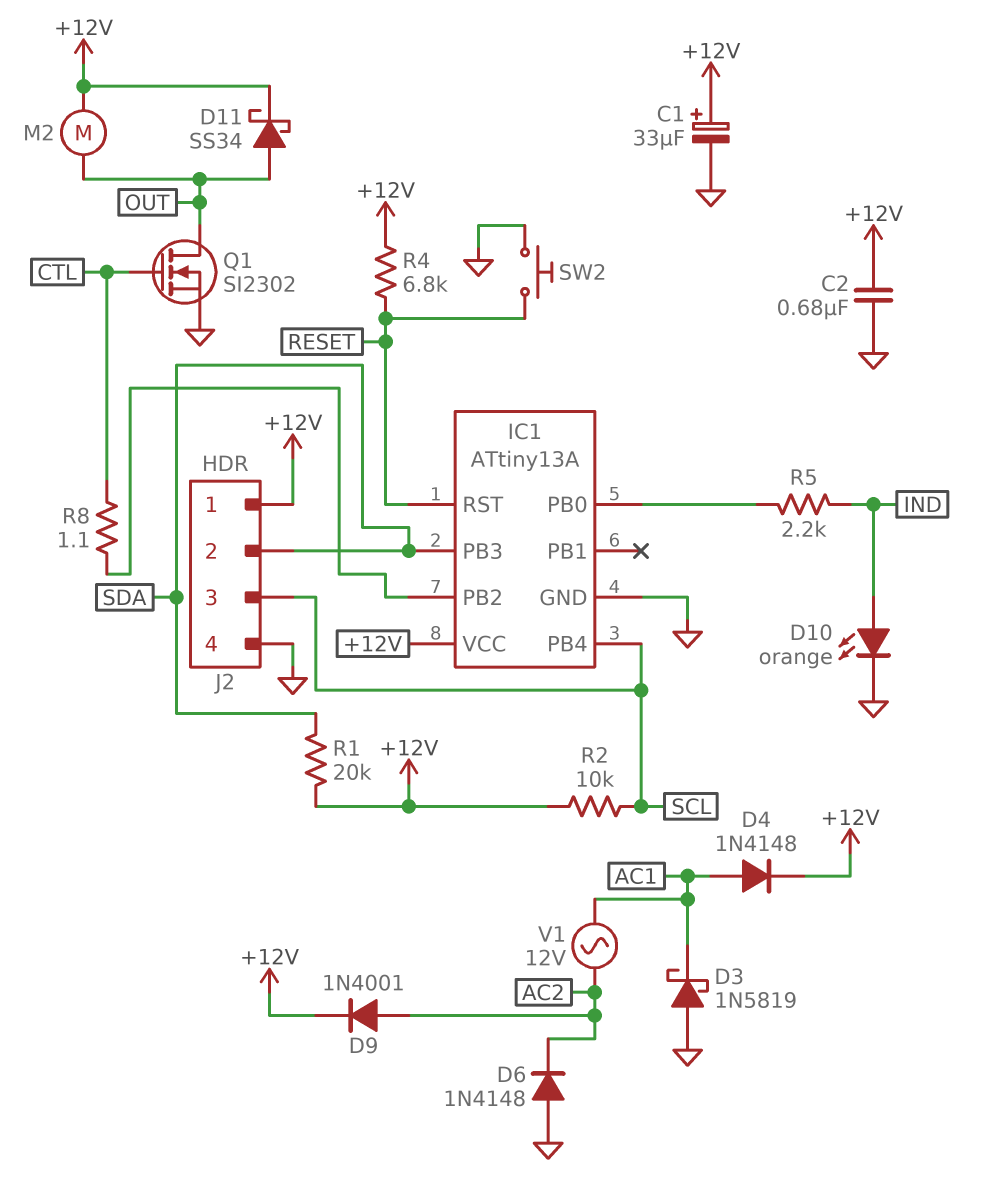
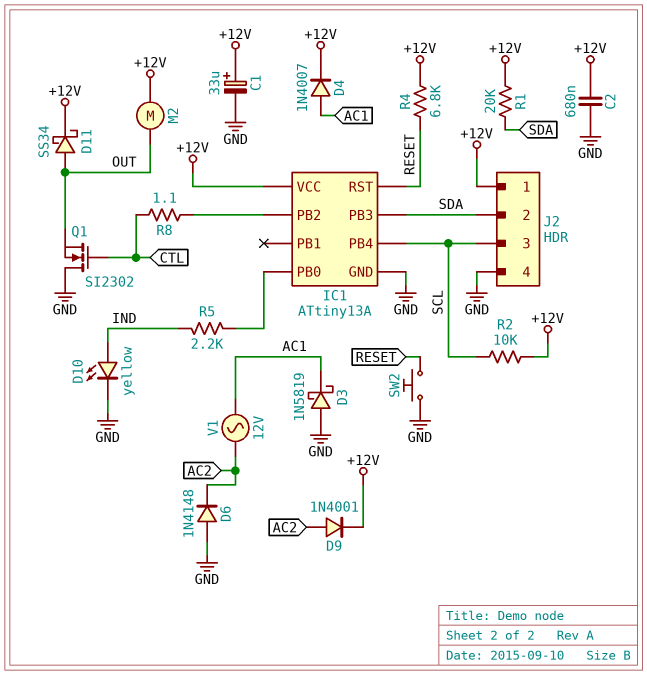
D4: diode 1N4148 (A AC1, K +12V) -> diode 1N4007 (A AC1, K +12V)
D10: LED orange (A IND, K GND) -> LED yellow (A IND, K GND)
Q1: NMOS SI2302 (G CTL, D OUT, S GND) -> NMOS SI2302 (G CTL, D GND, S OUT)

